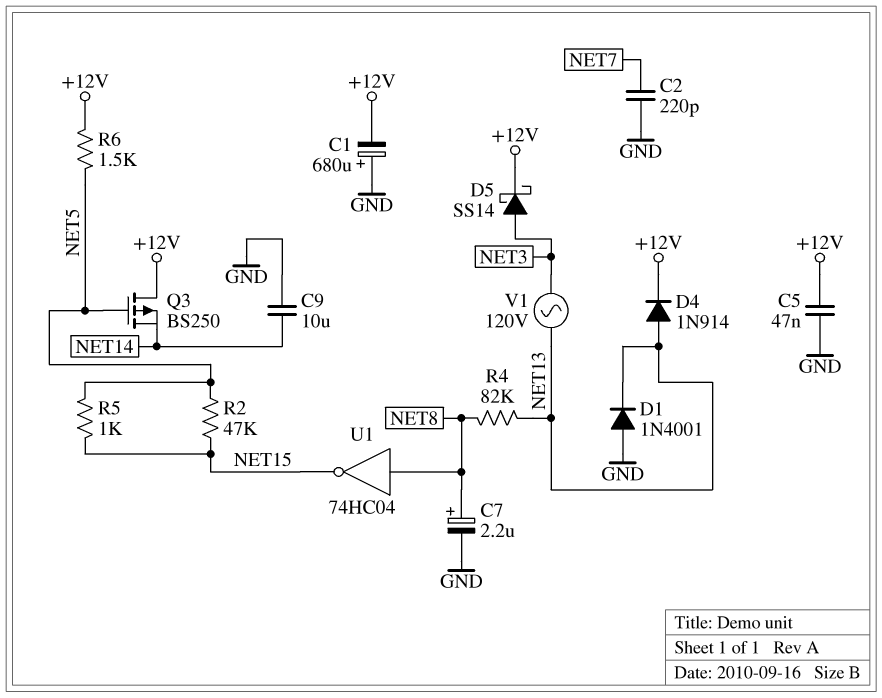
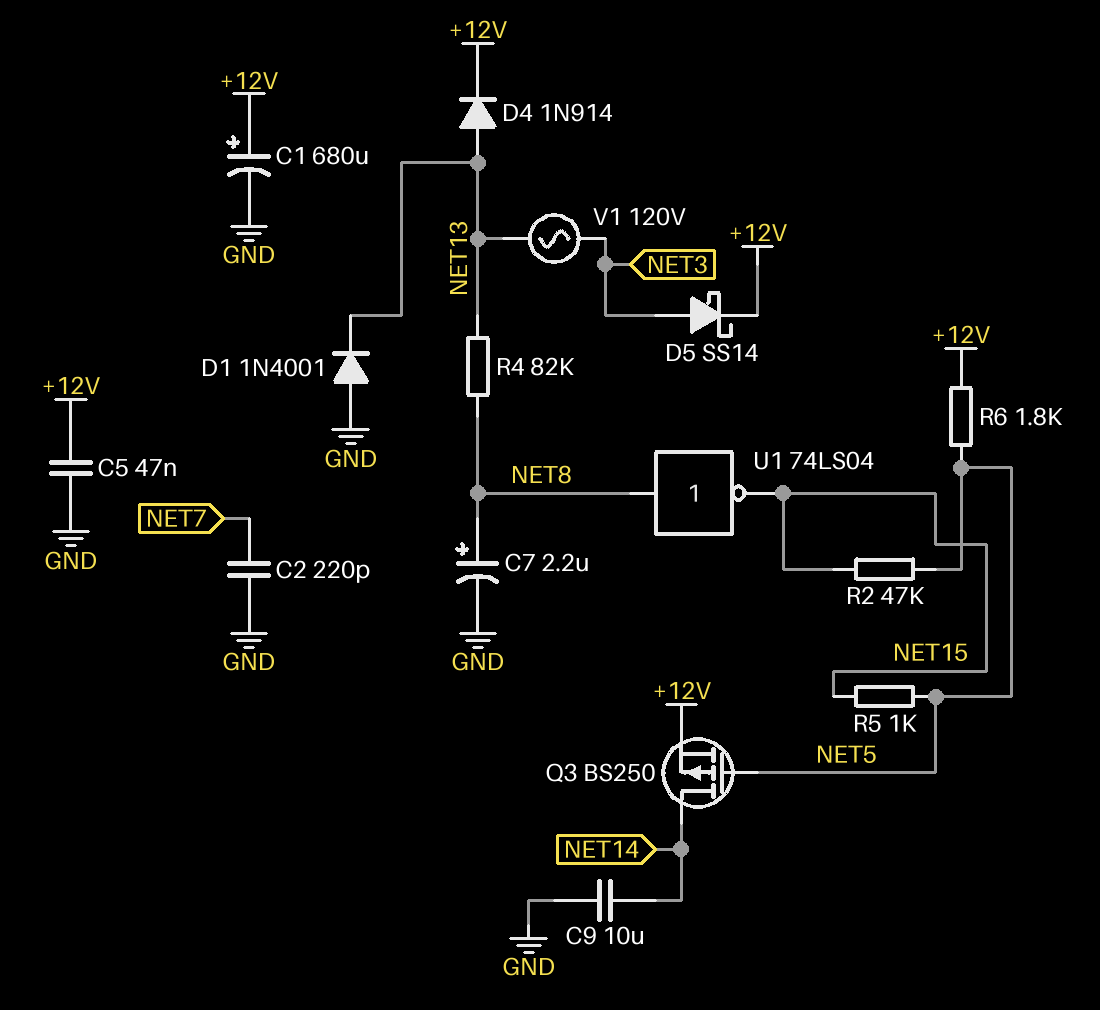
C1: 680uF (plus GND, minus +12V) -> 680uF (plus +12V, minus GND)
Q3: PMOS BS250 (G NET5, D +12V, S NET14) -> PMOS BS250 (G NET5, D NET14, S +12V)
R6: 1.5k (+12V, NET5) -> 1.8k (+12V, NET5)
U1: NOT 74HC04 (in NET8, out NET15) -> NOT 74LS04 (in NET8, out NET15)

